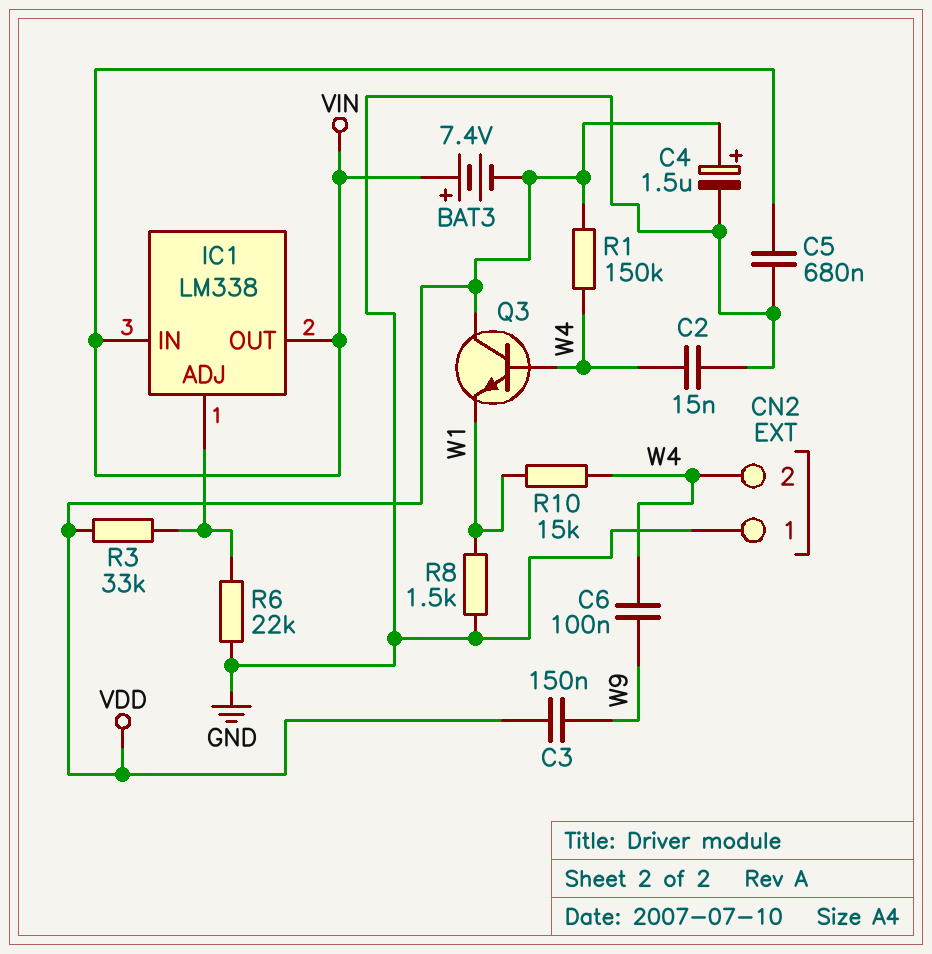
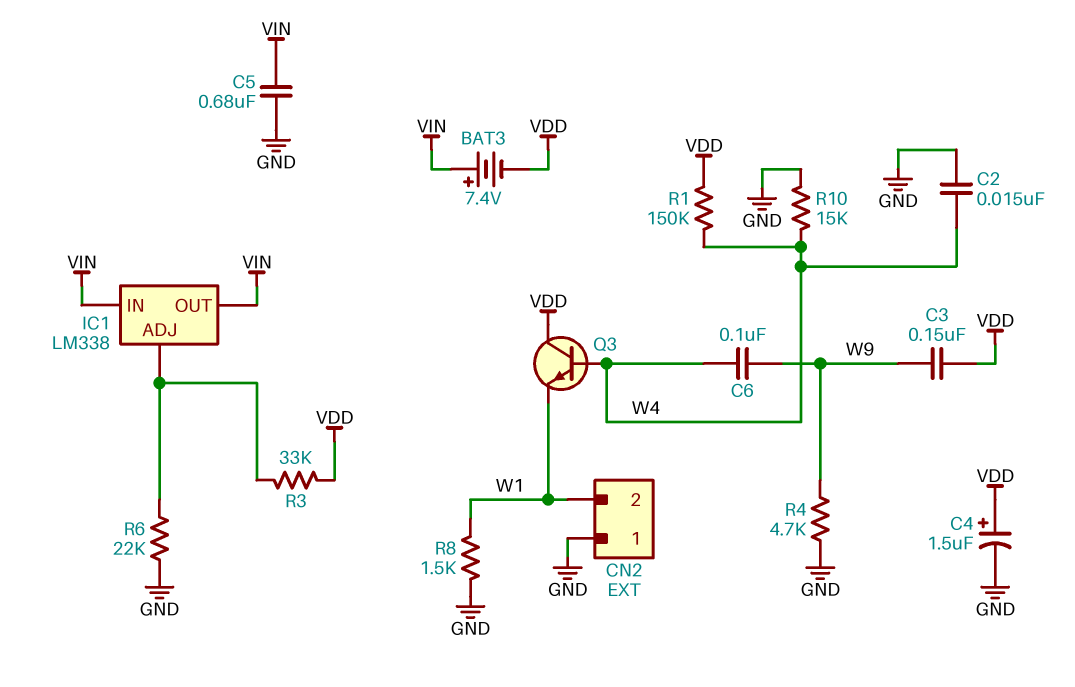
CN2 pin 2: W4 -> W1
R4: none -> 4.7k (GND, W9)
R10: 15k (W1, W4) -> 15k (GND, W4)

